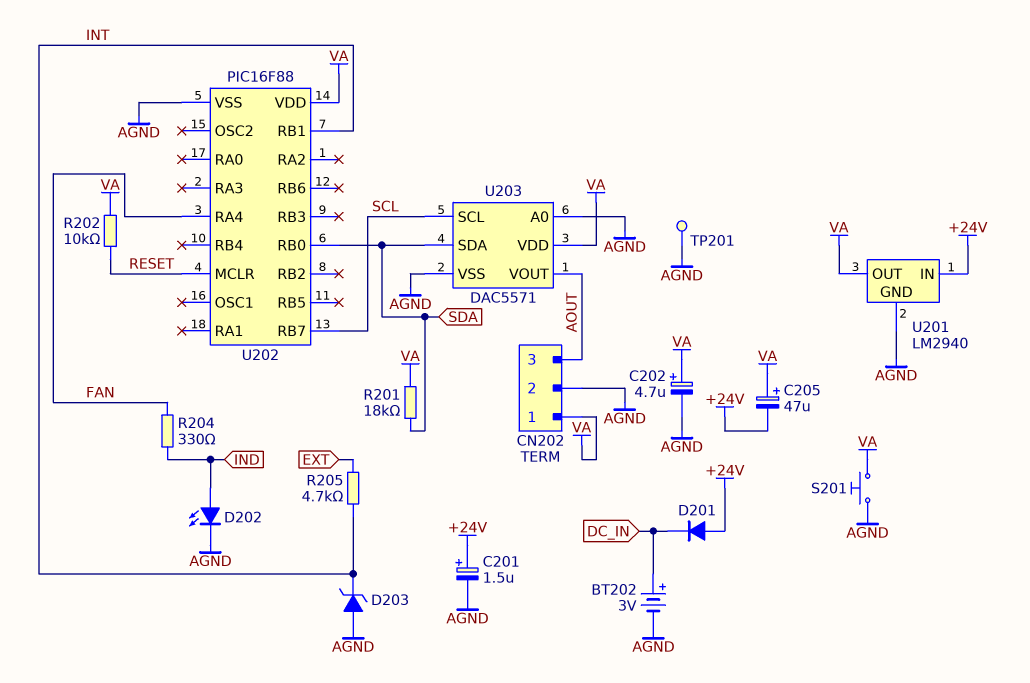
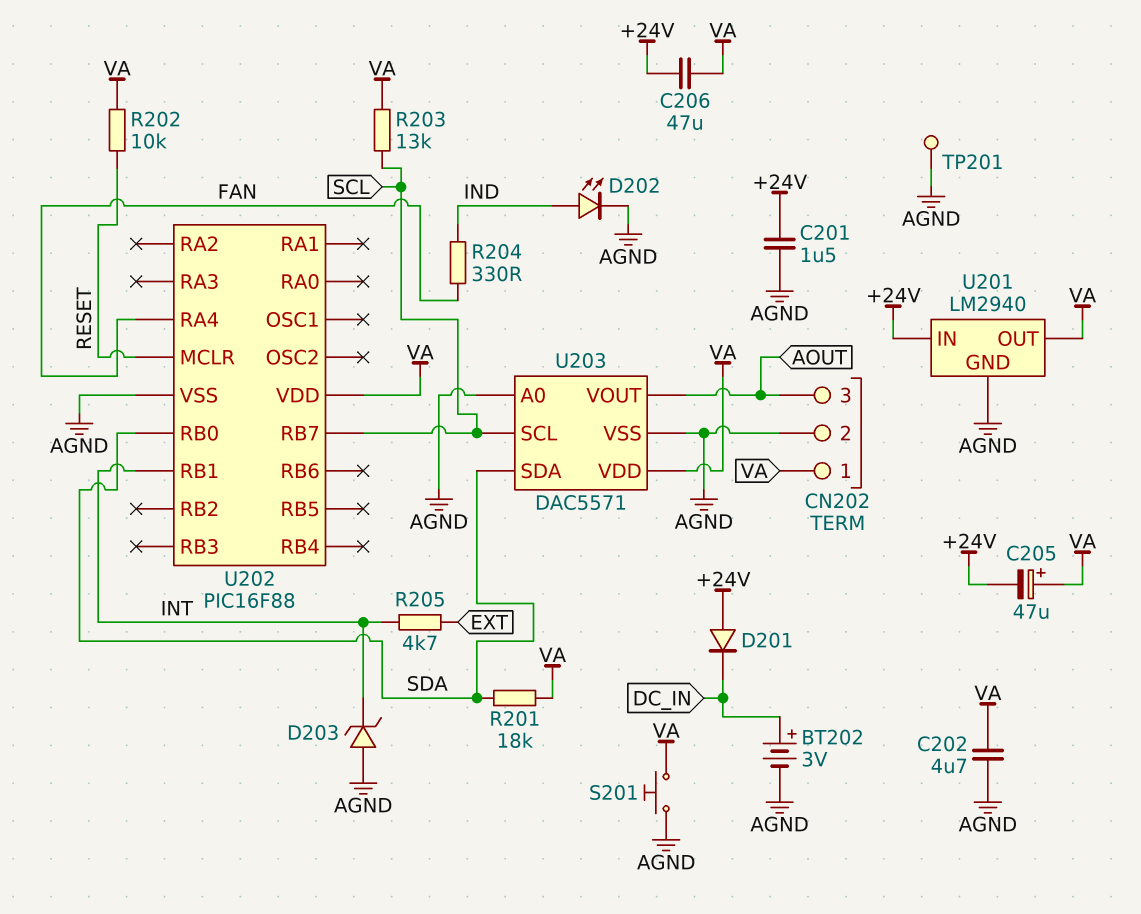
C201: 1.5uF (plus +24V, minus AGND) -> 1.5uF (+24V, AGND)
C202: 4.7uF (plus VA, minus AGND) -> 4.7uF (AGND, VA)
C206: none -> 47uF (+24V, VA)
R203: none -> 13k (SCL, VA)

